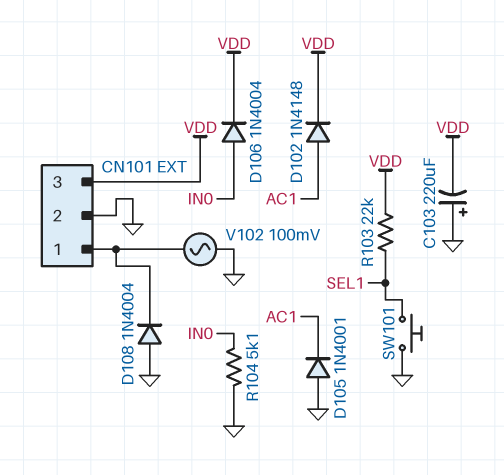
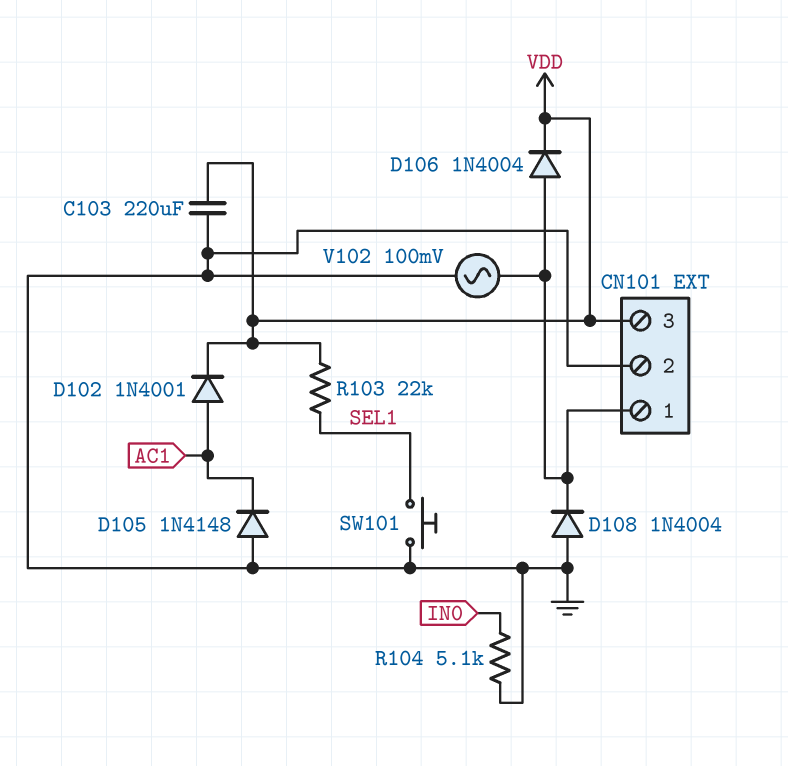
C103: 220uF (plus GND, minus VDD) -> 220uF (GND, VDD)
D102: diode 1N4148 (A AC1, K VDD) -> diode 1N4001 (A AC1, K VDD)
D105: diode 1N4001 (A GND, K AC1) -> diode 1N4148 (A GND, K AC1)
D106: diode 1N4004 (A IN0, K VDD) -> diode 1N4004 (A CN101/1, K VDD)

